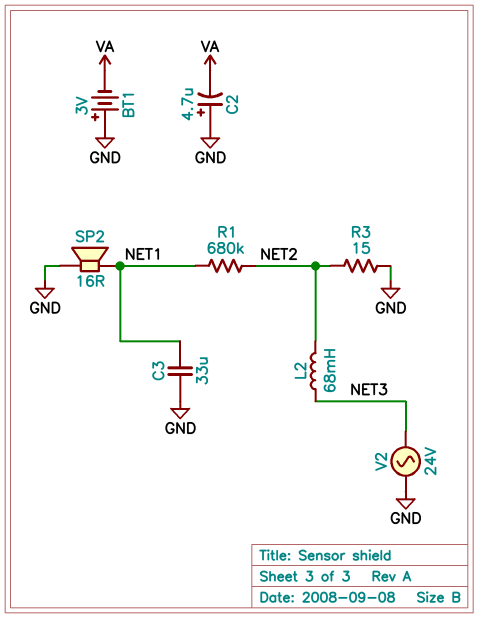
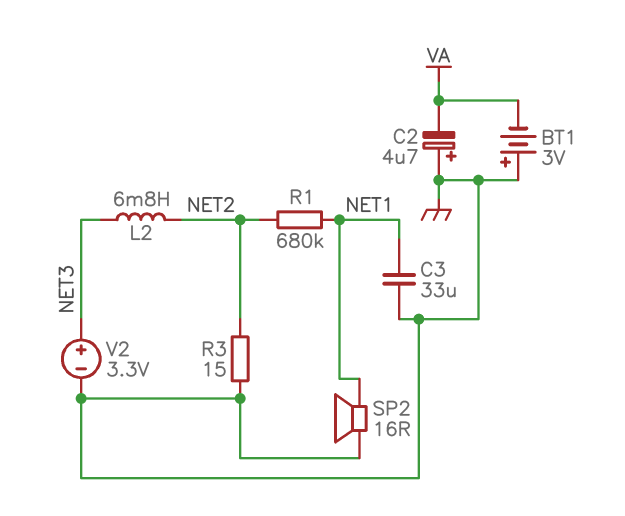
L2: 68mH (NET2, NET3) -> 6.8mH (NET2, NET3)
V2: AC 24V (GND, NET3) -> 3.3V (plus NET3, minus GND)

